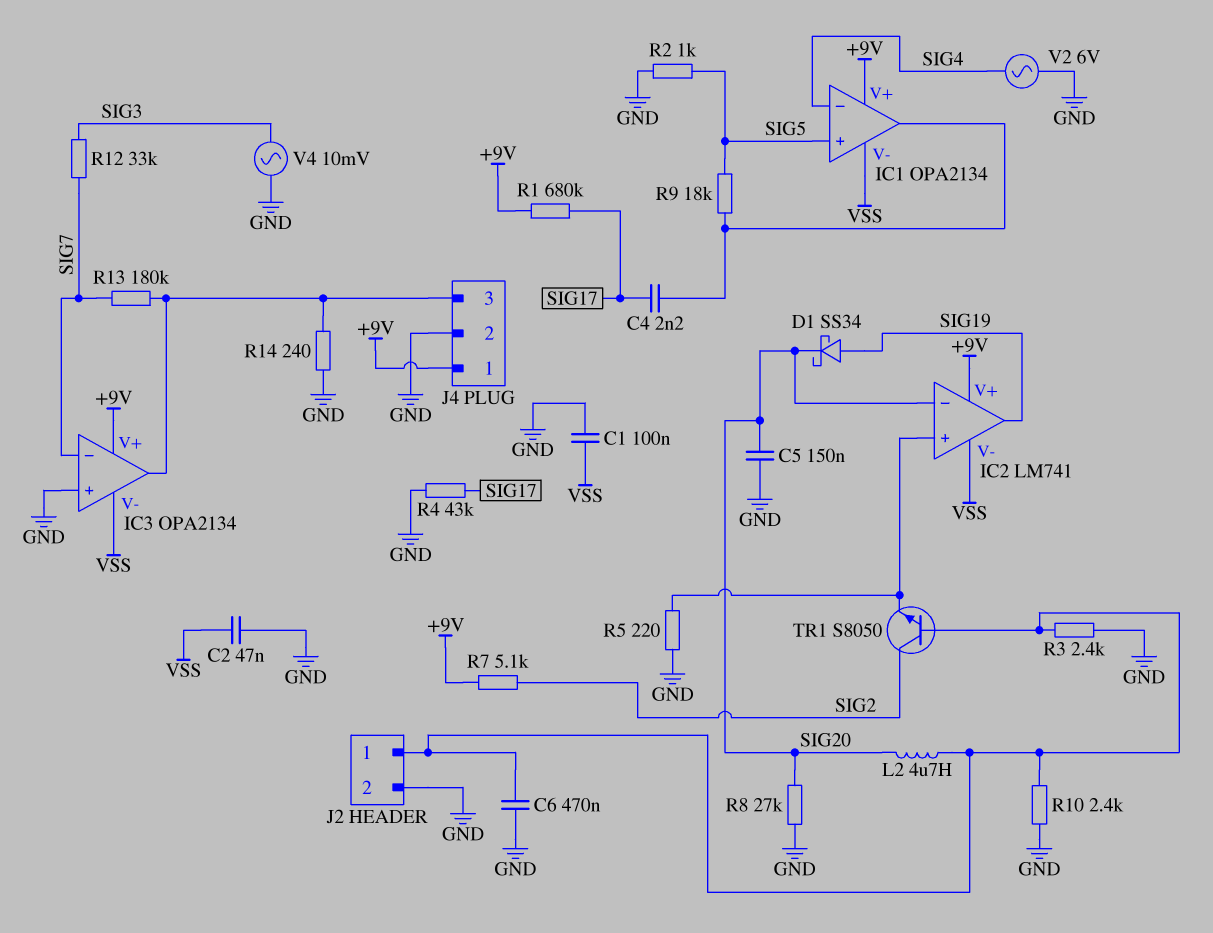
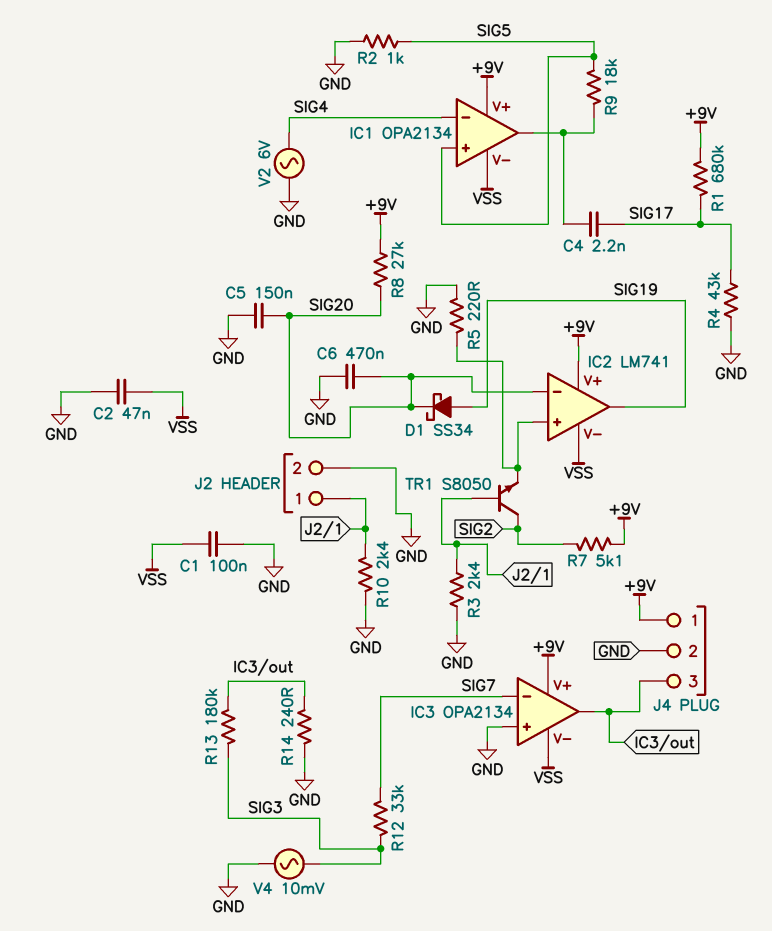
C6: 470nF (GND, J2/1) -> 470nF (GND, SIG20)
L2: 4.7uH (J2/1, SIG20) -> none
R8: 27k (GND, SIG20) -> 27k (+9V, SIG20)
R13: 180k (IC3/out, SIG7) -> 180k (IC3/out, SIG3)

